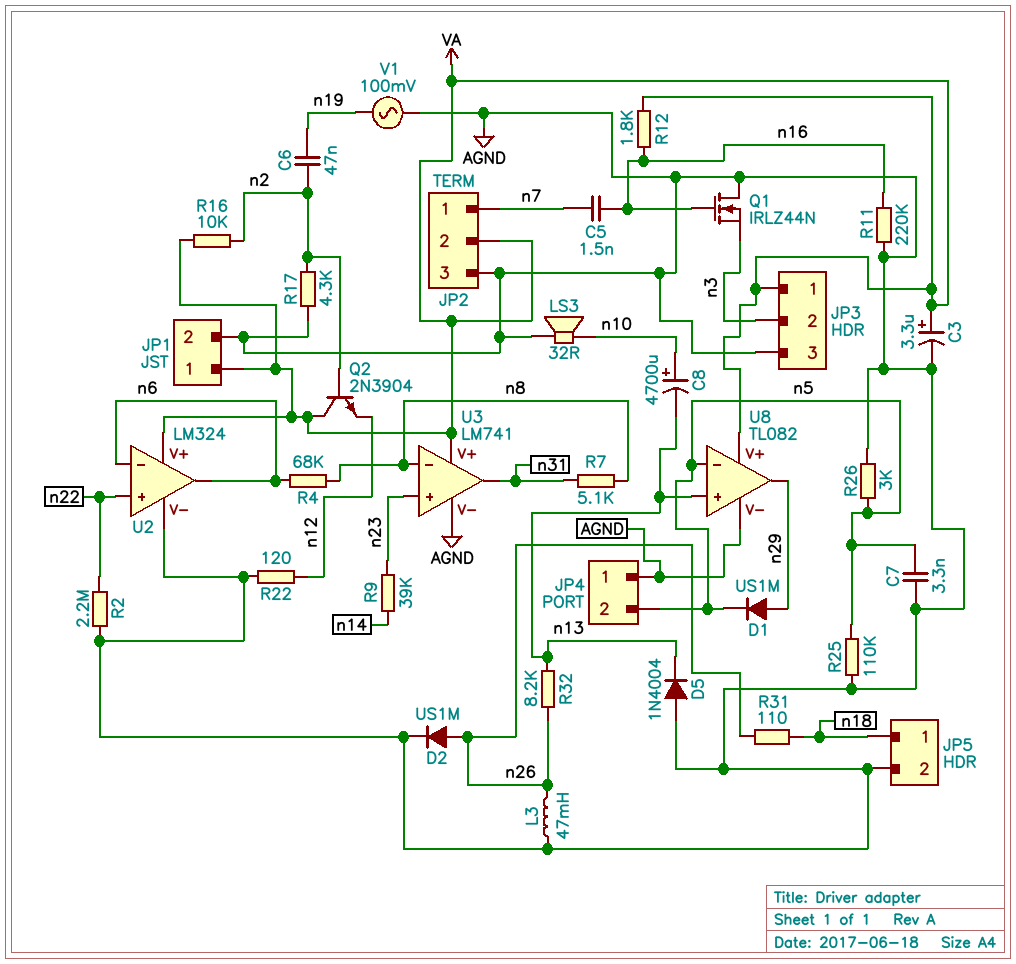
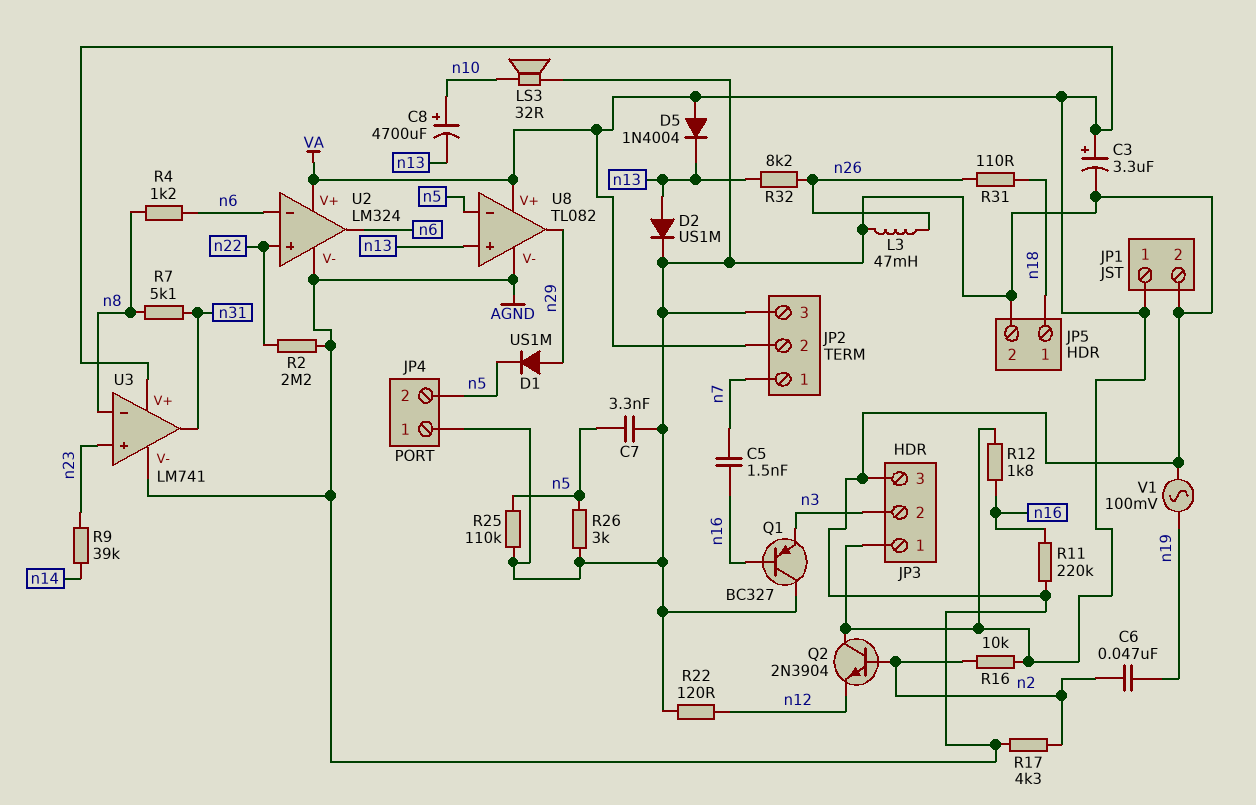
D2: diode US1M (A n26, K AGND) -> diode US1M (A n13, K AGND)
D5: diode 1N4004 (A AGND, K n13) -> diode 1N4004 (A VA, K n13)
Q1: NMOS IRLZ44N (G n16, D AGND, S n3) -> PNP BC327 (B n16, C AGND, E n3)
R4: 68k (n6, n8) -> 1.2k (n6, n8)

